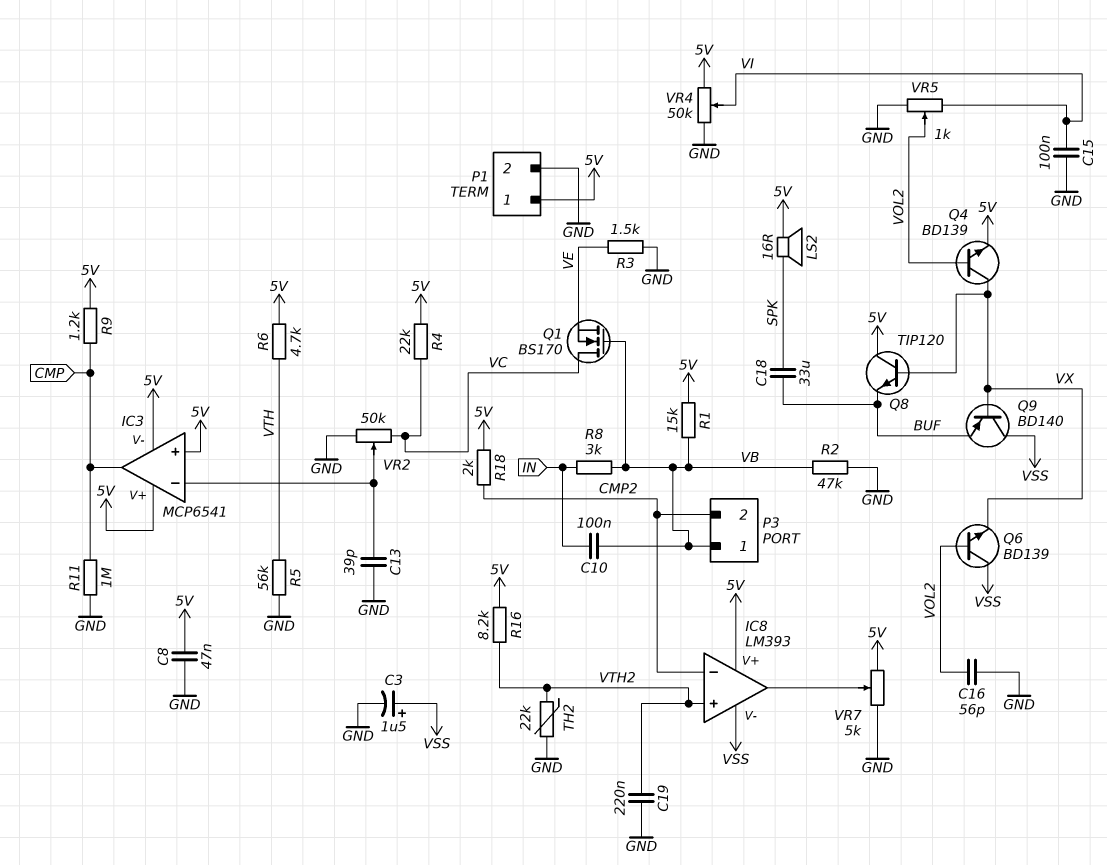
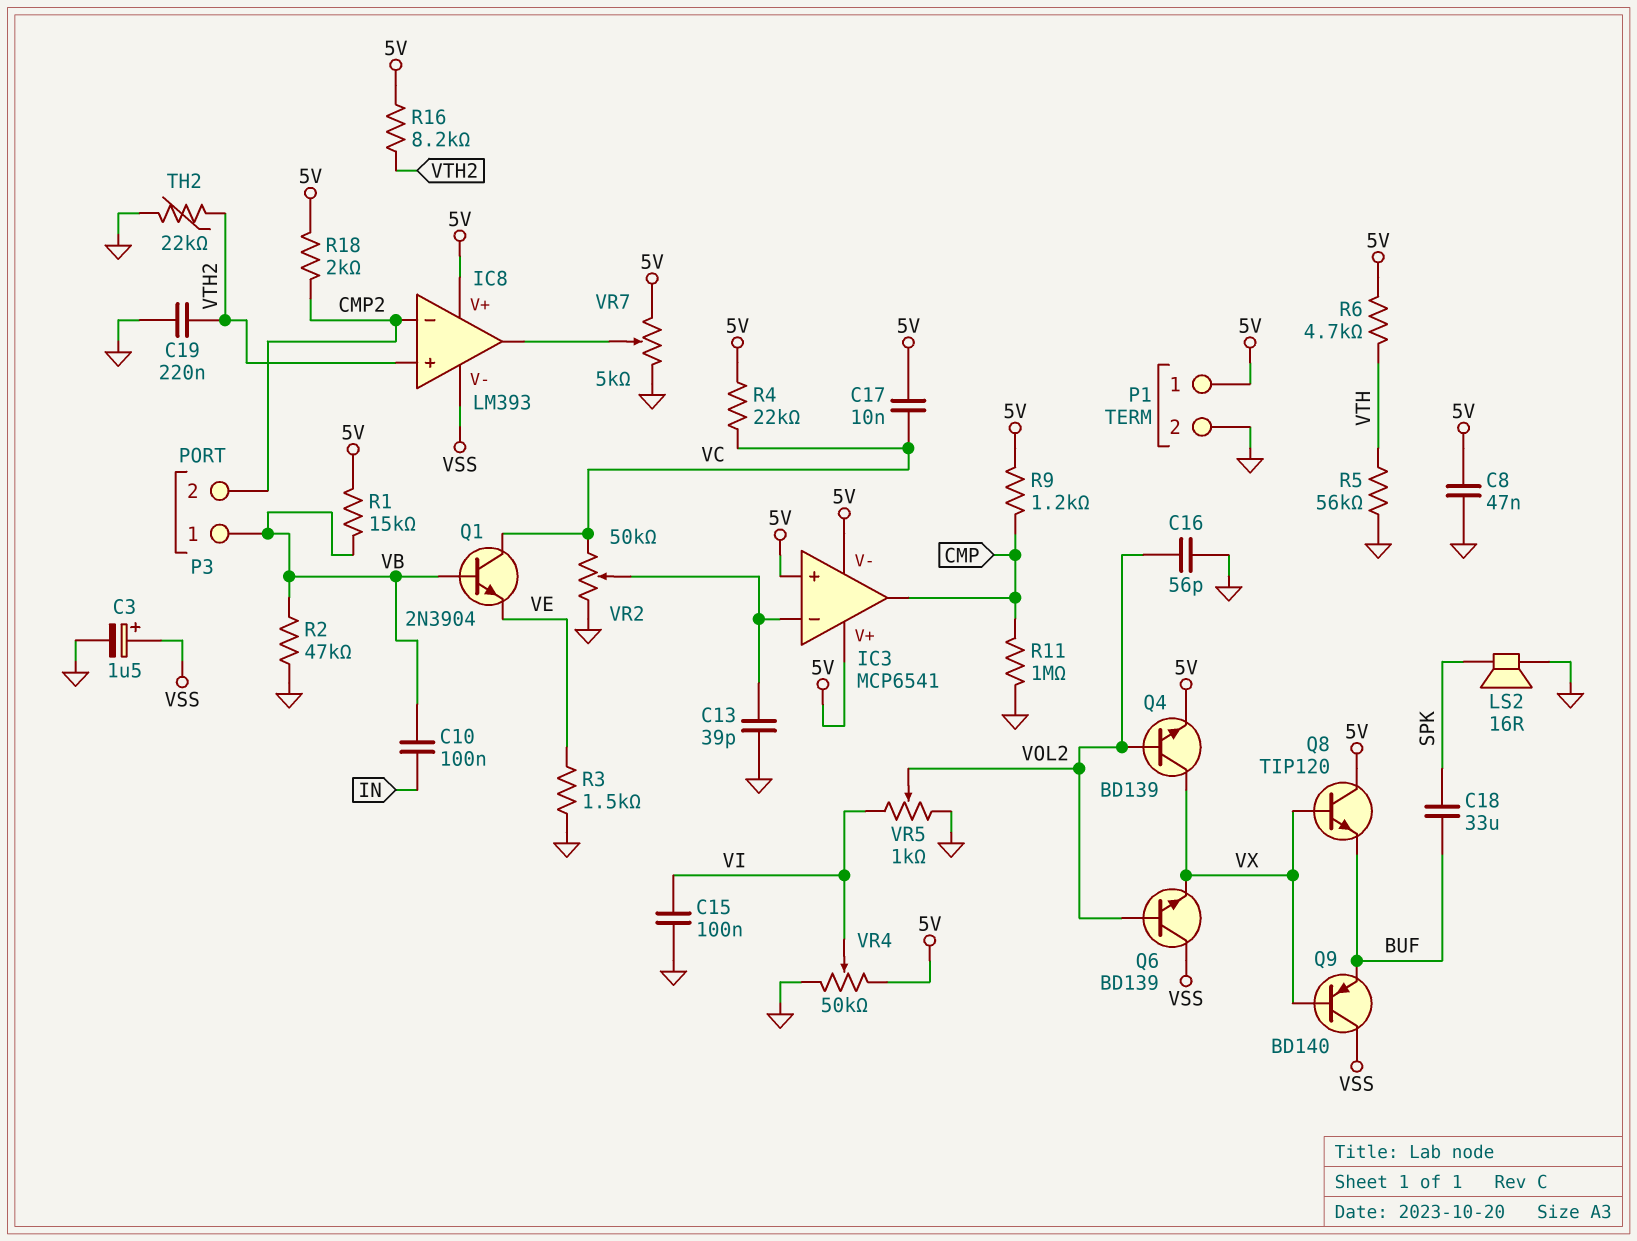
C17: none -> 10nF (5V, VC)
LS2: speaker 16R (5V, SPK) -> speaker 16R (GND, SPK)
Q1: NMOS BS170 (G VB, D VC, S VE) -> NPN 2N3904 (B VB, C VC, E VE)
R8: 3k (IN, VB) -> none

